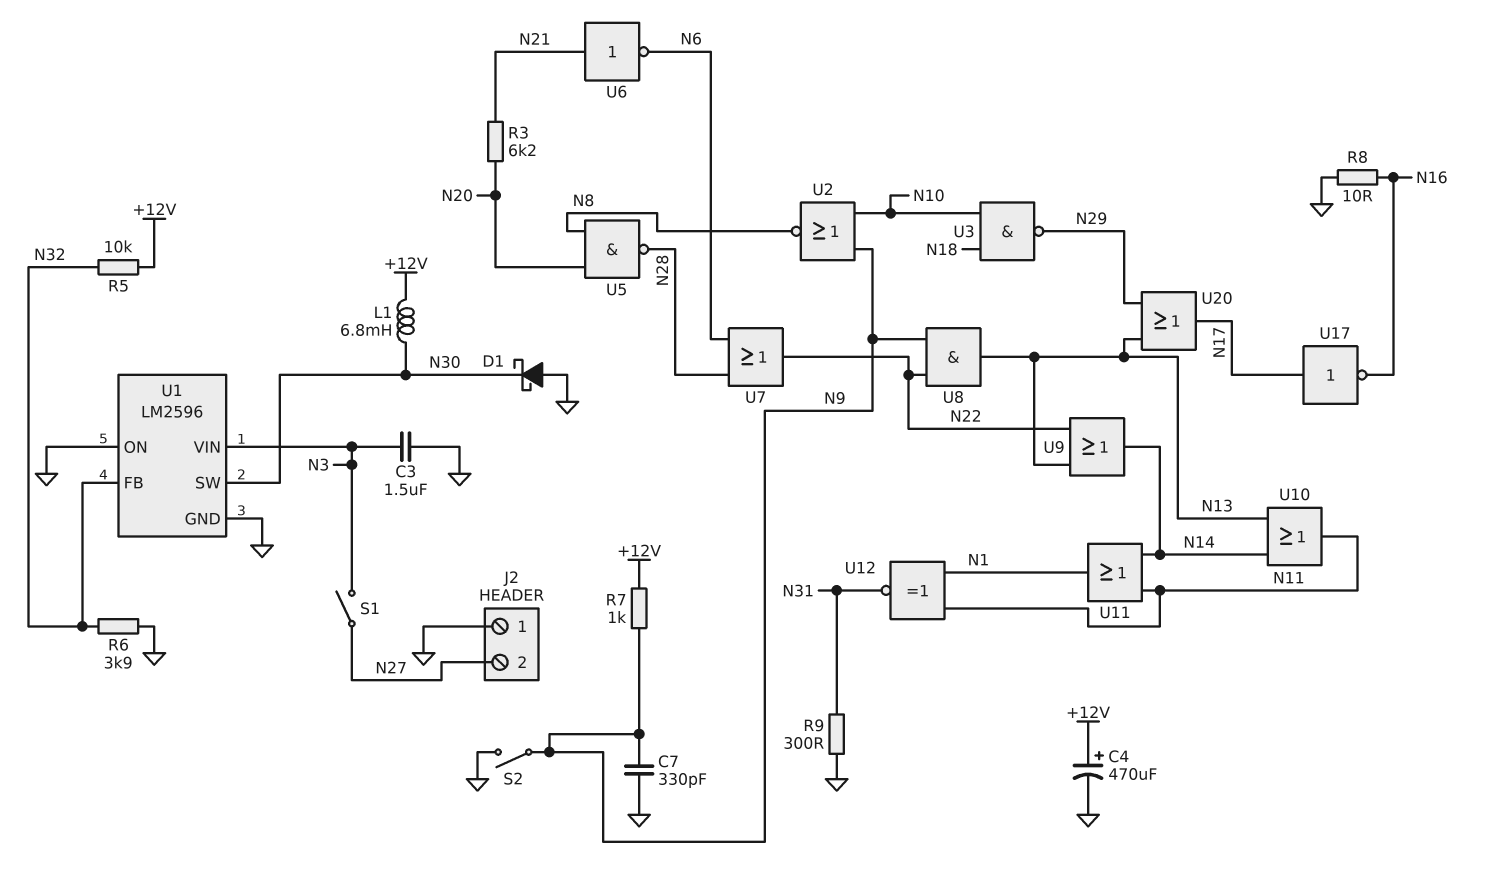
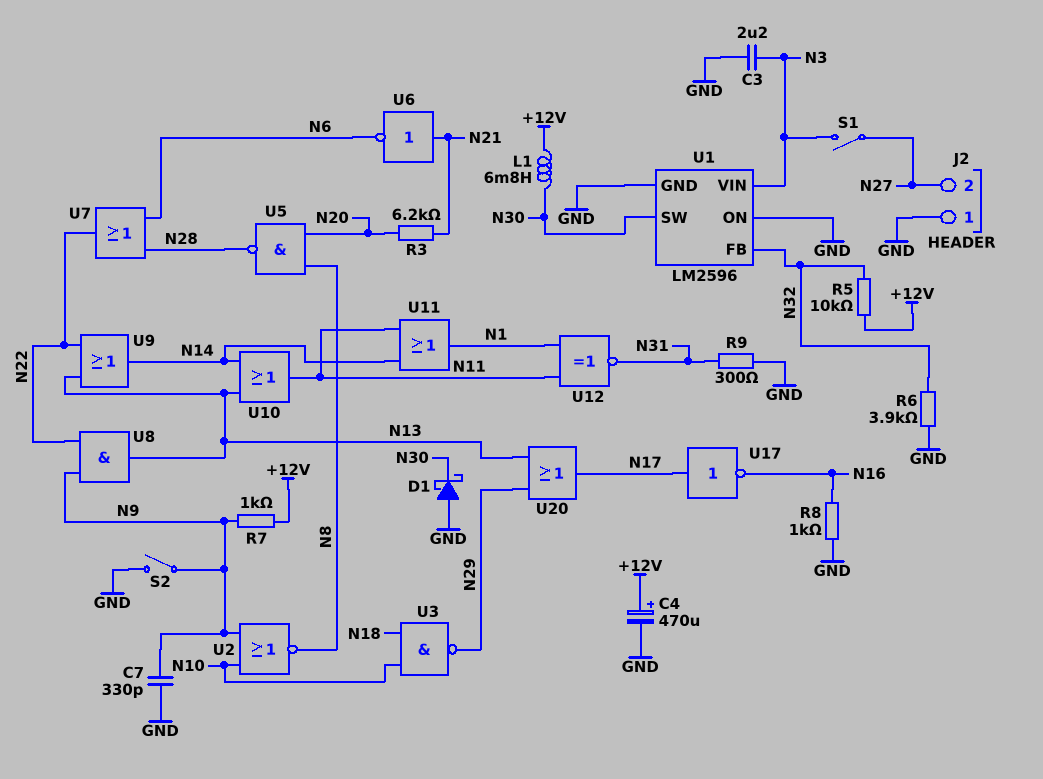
C3: 1.5uF (GND, N3) -> 2.2uF (GND, N3)
R8: 10 (GND, N16) -> 1k (GND, N16)

